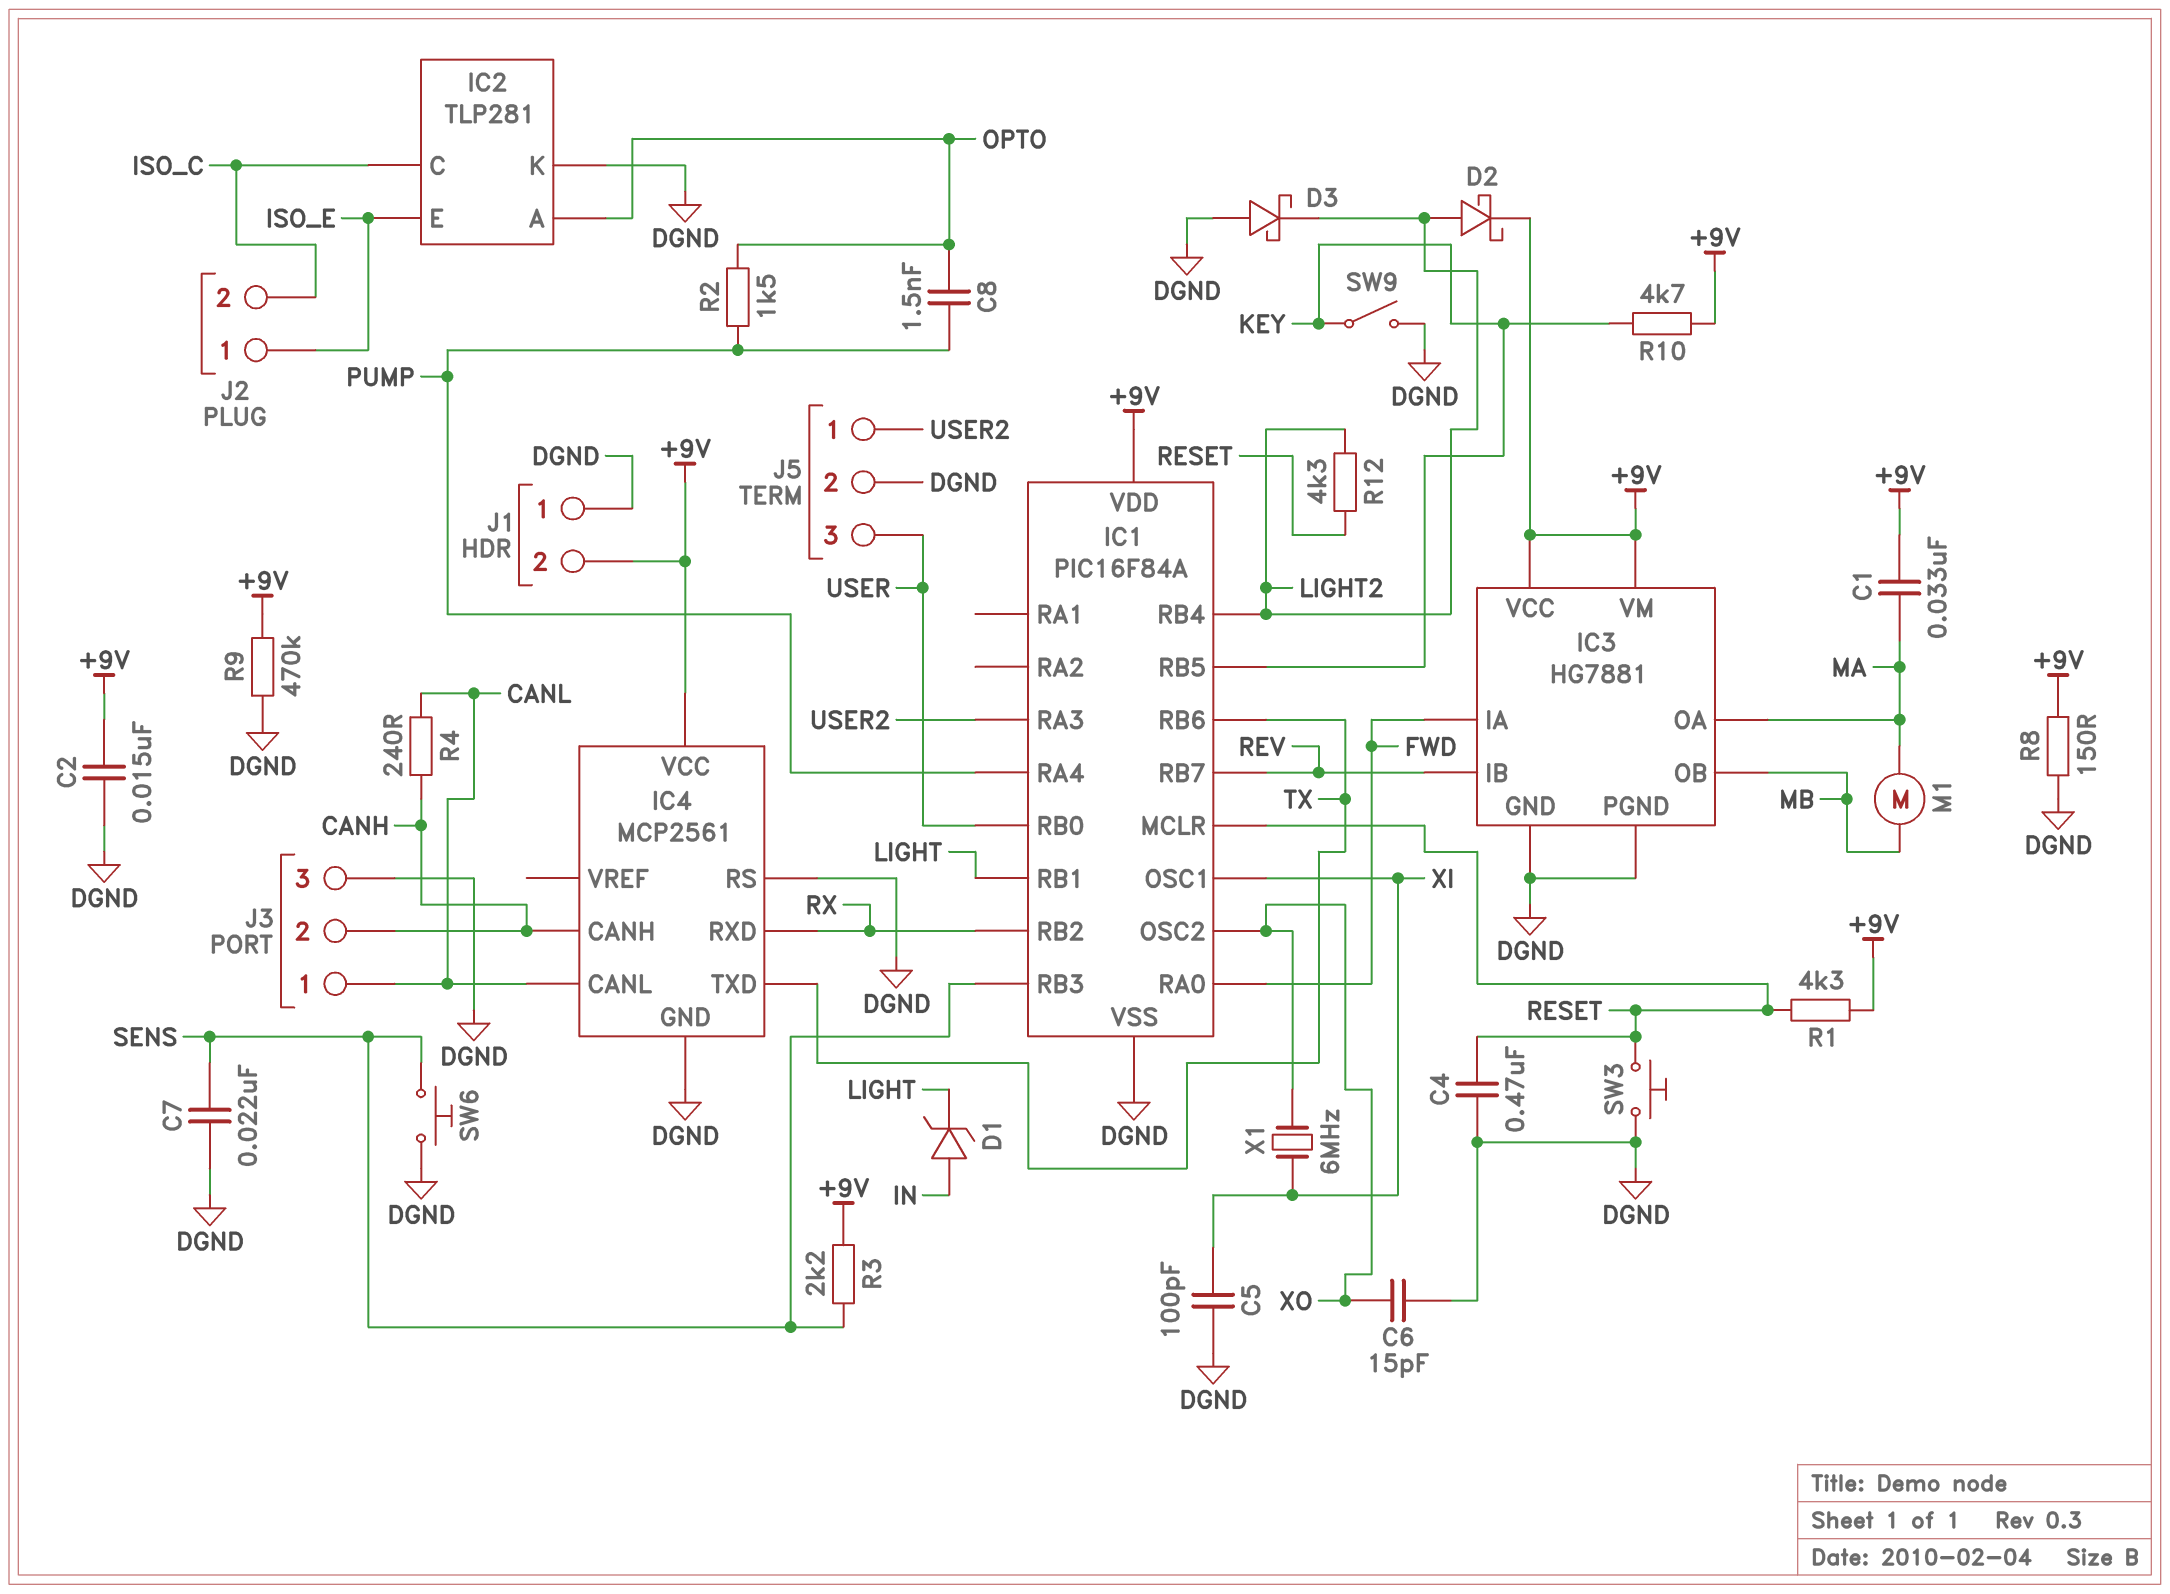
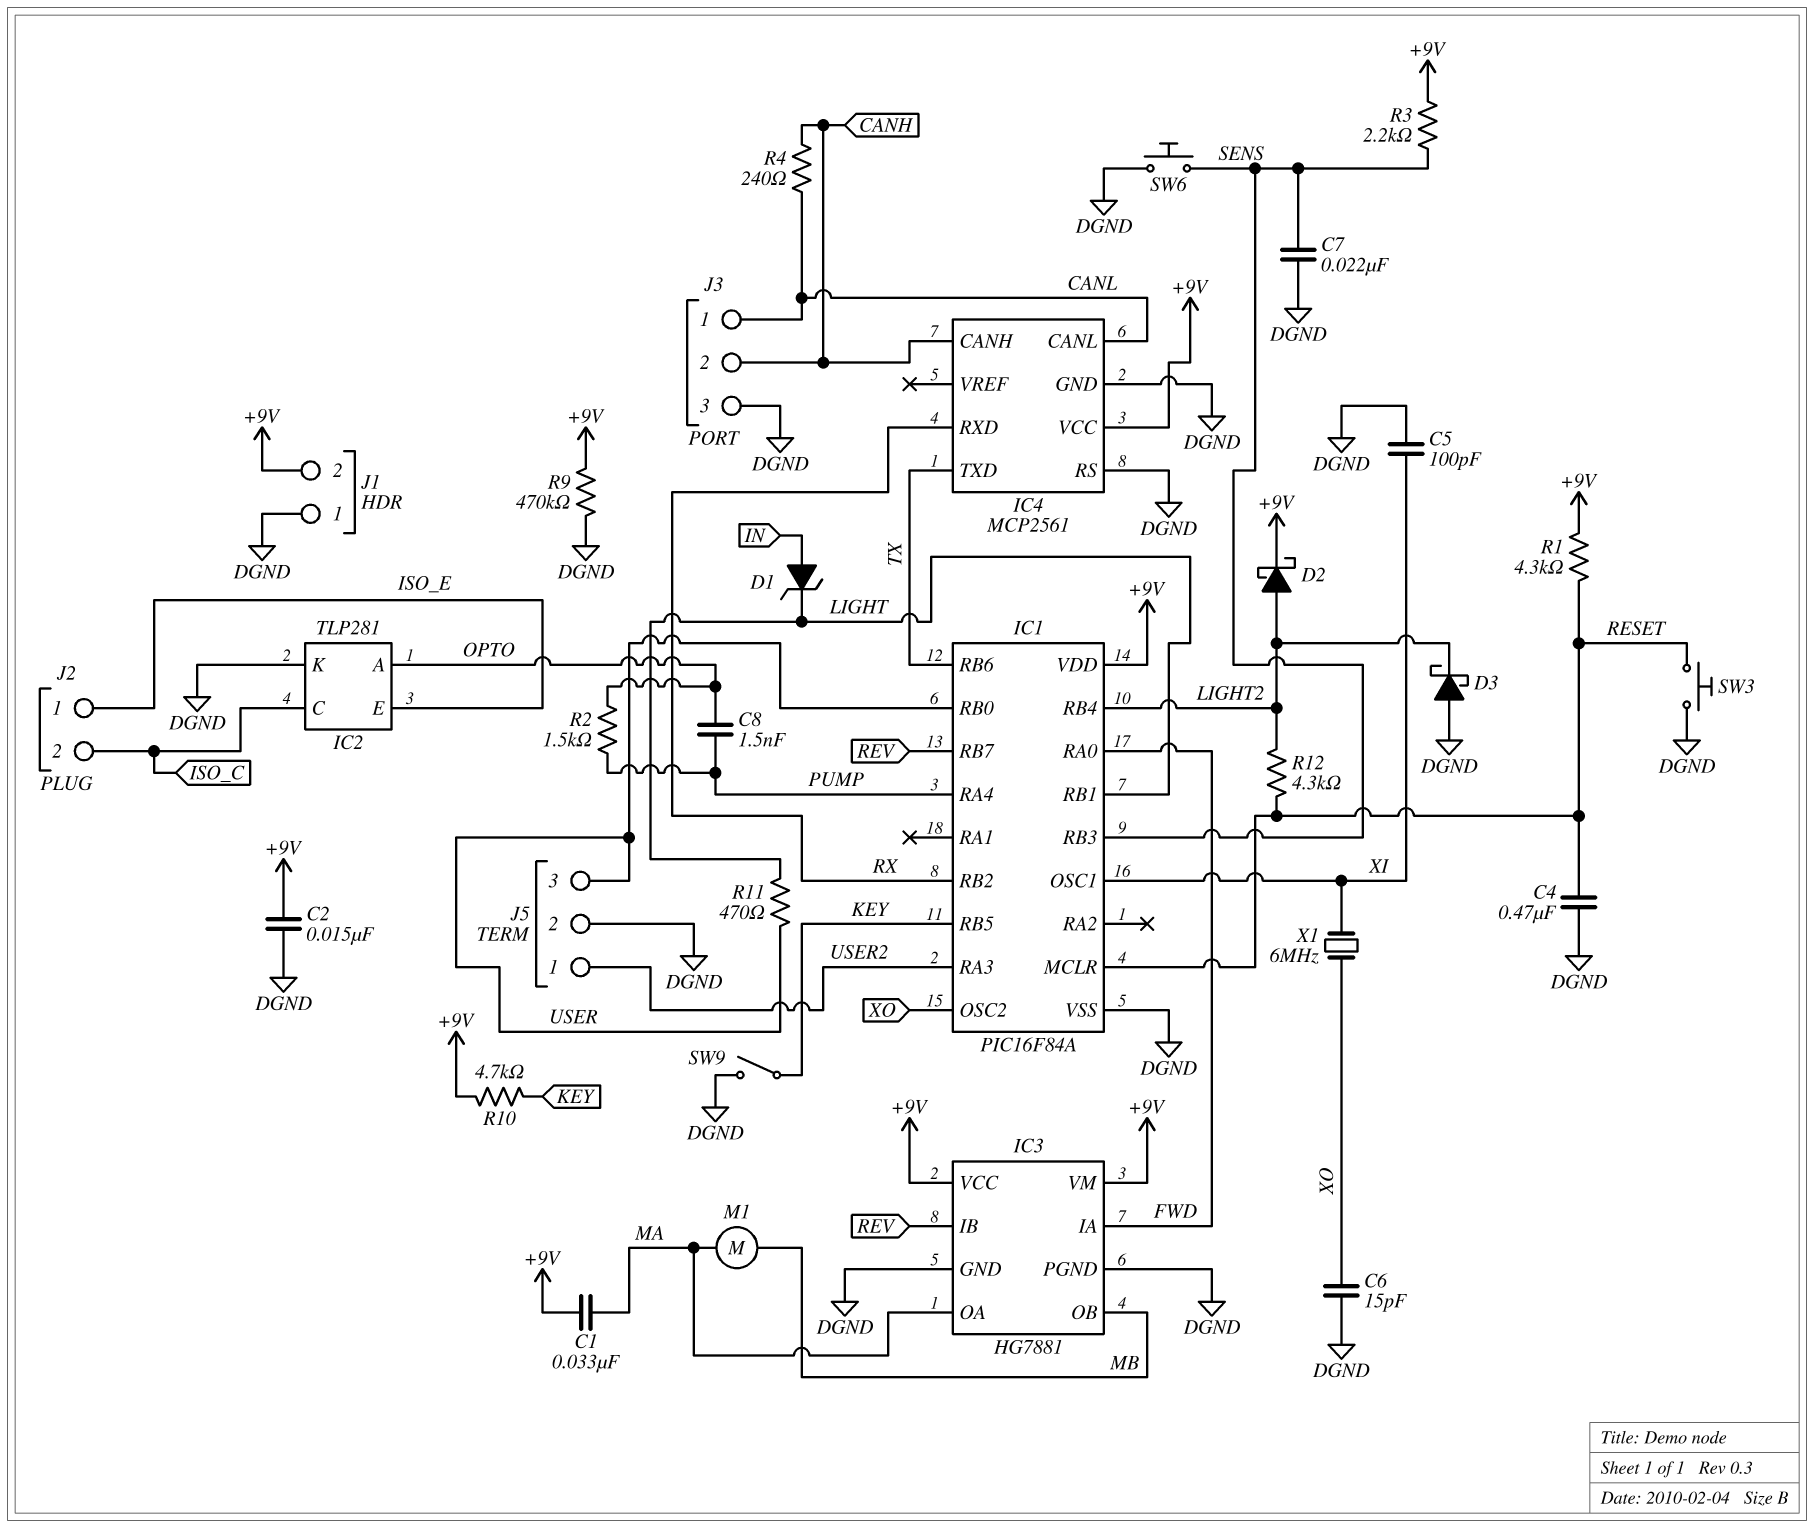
R8: 150 (+9V, DGND) -> none
R11: none -> 470 (LIGHT, USER)

